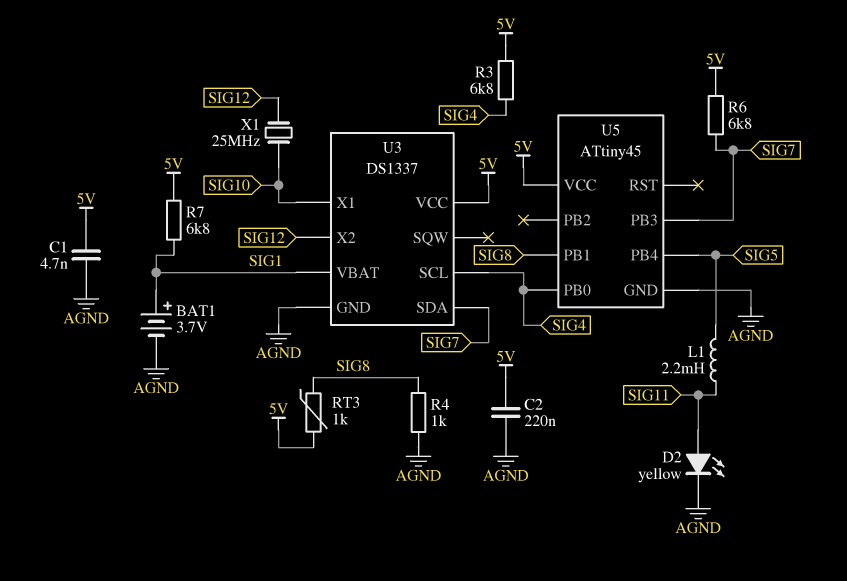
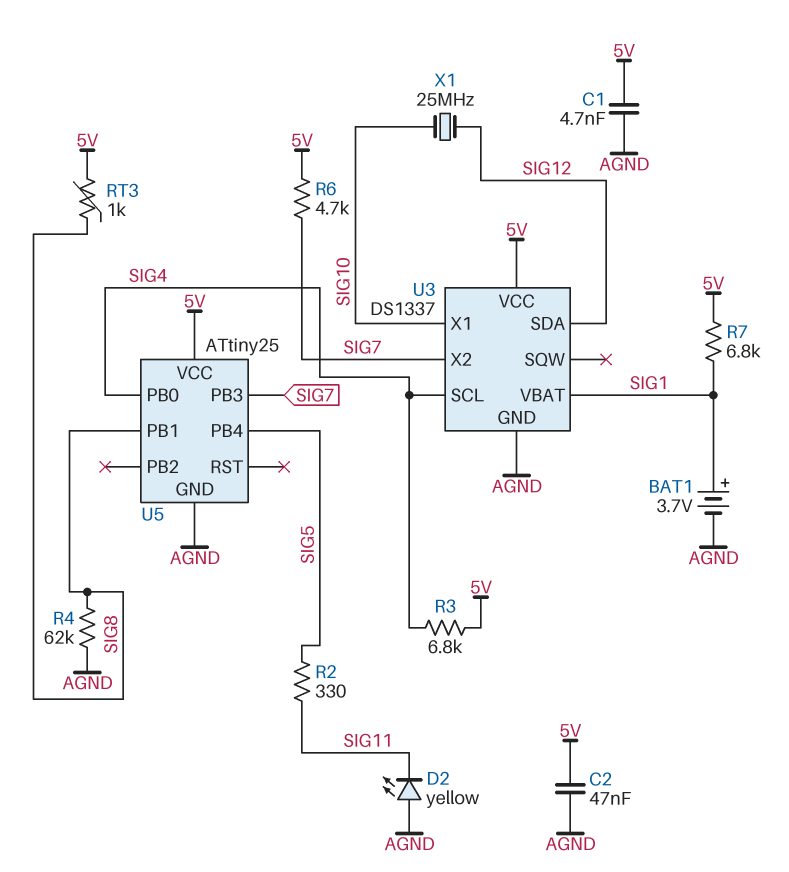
C2: 220nF (5V, AGND) -> 47nF (5V, AGND)
D2: LED yellow (A SIG11, K AGND) -> LED yellow (A AGND, K SIG11)
L1: 2.2mH (SIG5, SIG11) -> none
R2: none -> 330 (SIG5, SIG11)
R4: 1k (AGND, SIG8) -> 62k (AGND, SIG8)
R6: 6.8k (5V, SIG7) -> 4.7k (5V, SIG7)
U3 pin SDA: SIG7 -> SIG12
U3 pin X2: SIG12 -> SIG7
U5: ATtiny45 -> ATtiny25

